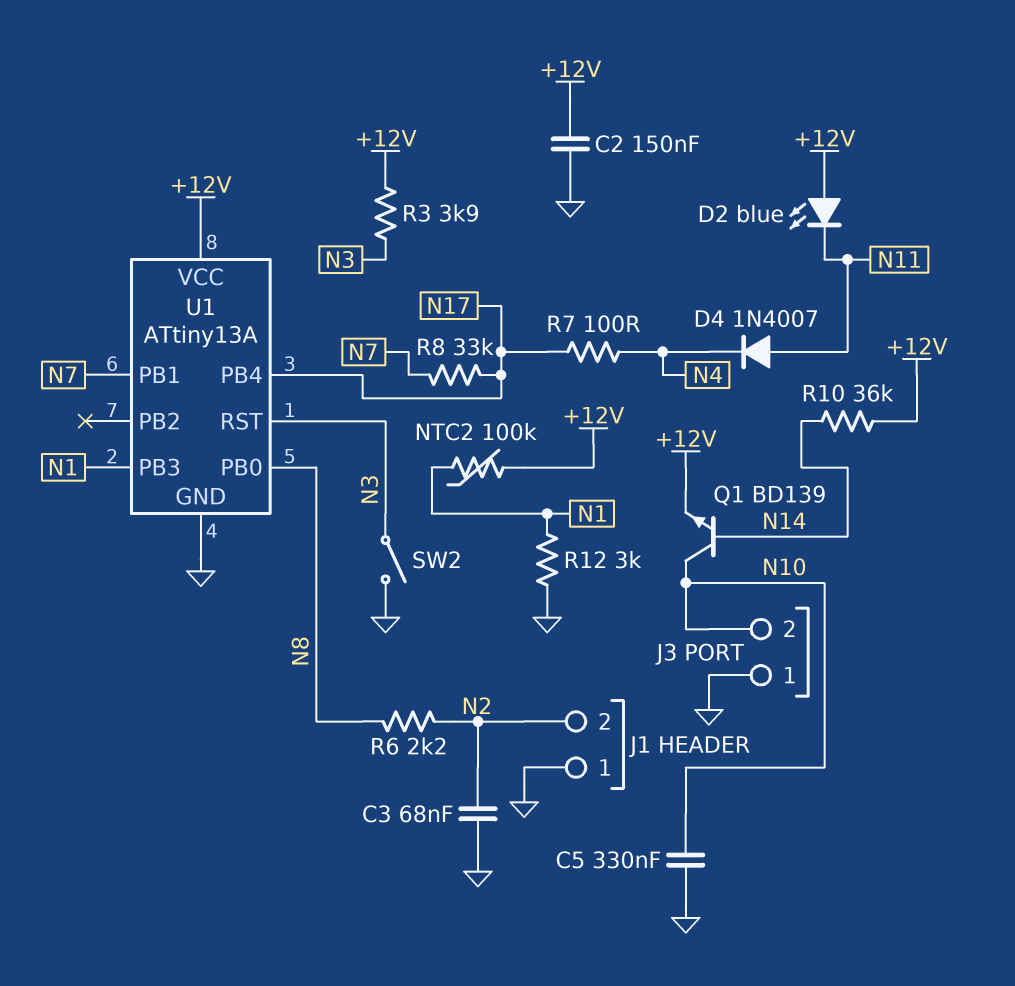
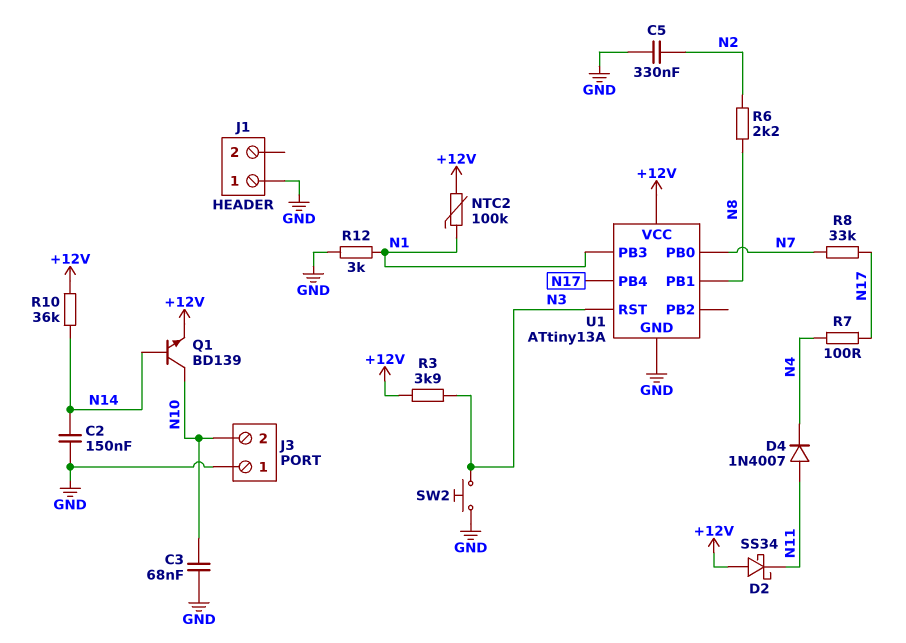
C2: 150nF (+12V, GND) -> 150nF (GND, N14)
C3: 68nF (GND, N2) -> 68nF (GND, N10)
C5: 330nF (GND, N10) -> 330nF (GND, N2)
D2: LED blue (A +12V, K N11) -> schottky SS34 (A +12V, K N11)
J1 pin 2: N2 -> none
SW2: switch (GND, N3) -> button (GND, N3)
U1 pin PB0: N8 -> N7
U1 pin PB1: N7 -> N8

